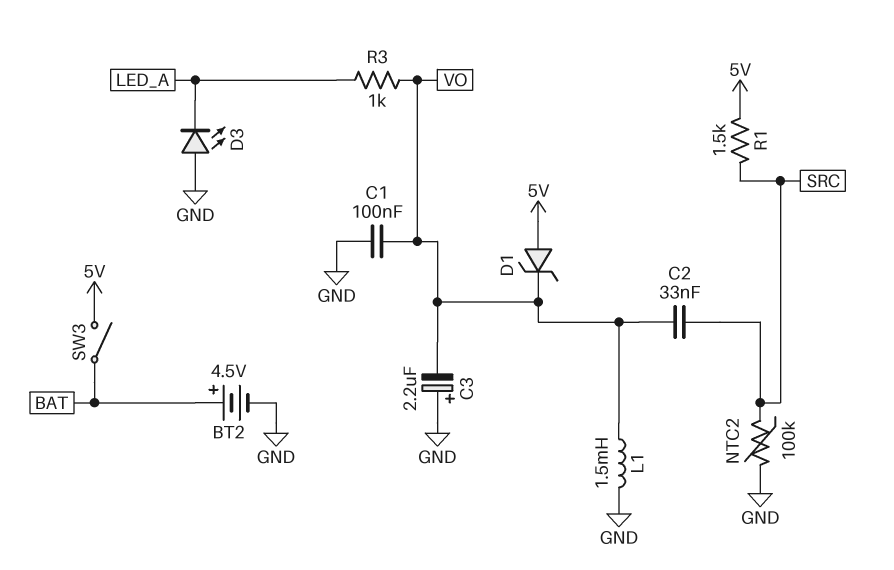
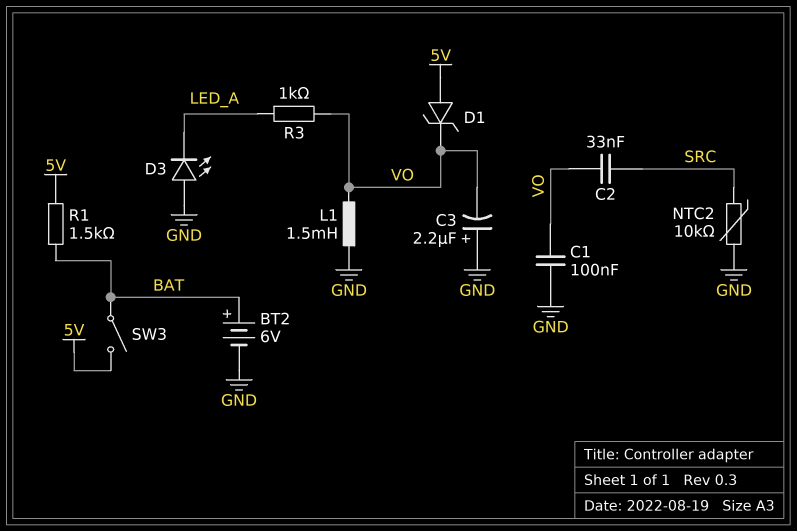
BT2: 4.5V (plus BAT, minus GND) -> 6V (plus BAT, minus GND)
NTC2: 100k (GND, SRC) -> 10k (GND, SRC)
R1: 1.5k (5V, SRC) -> 1.5k (5V, BAT)

